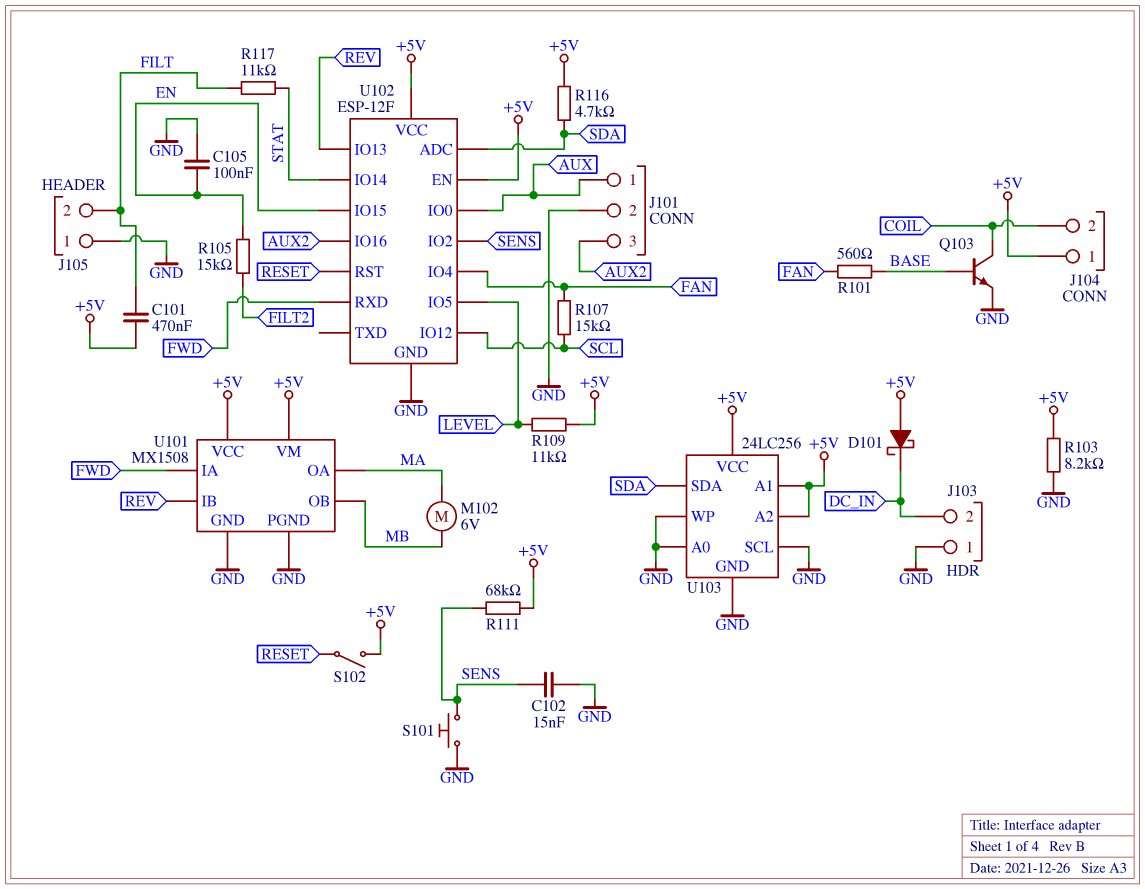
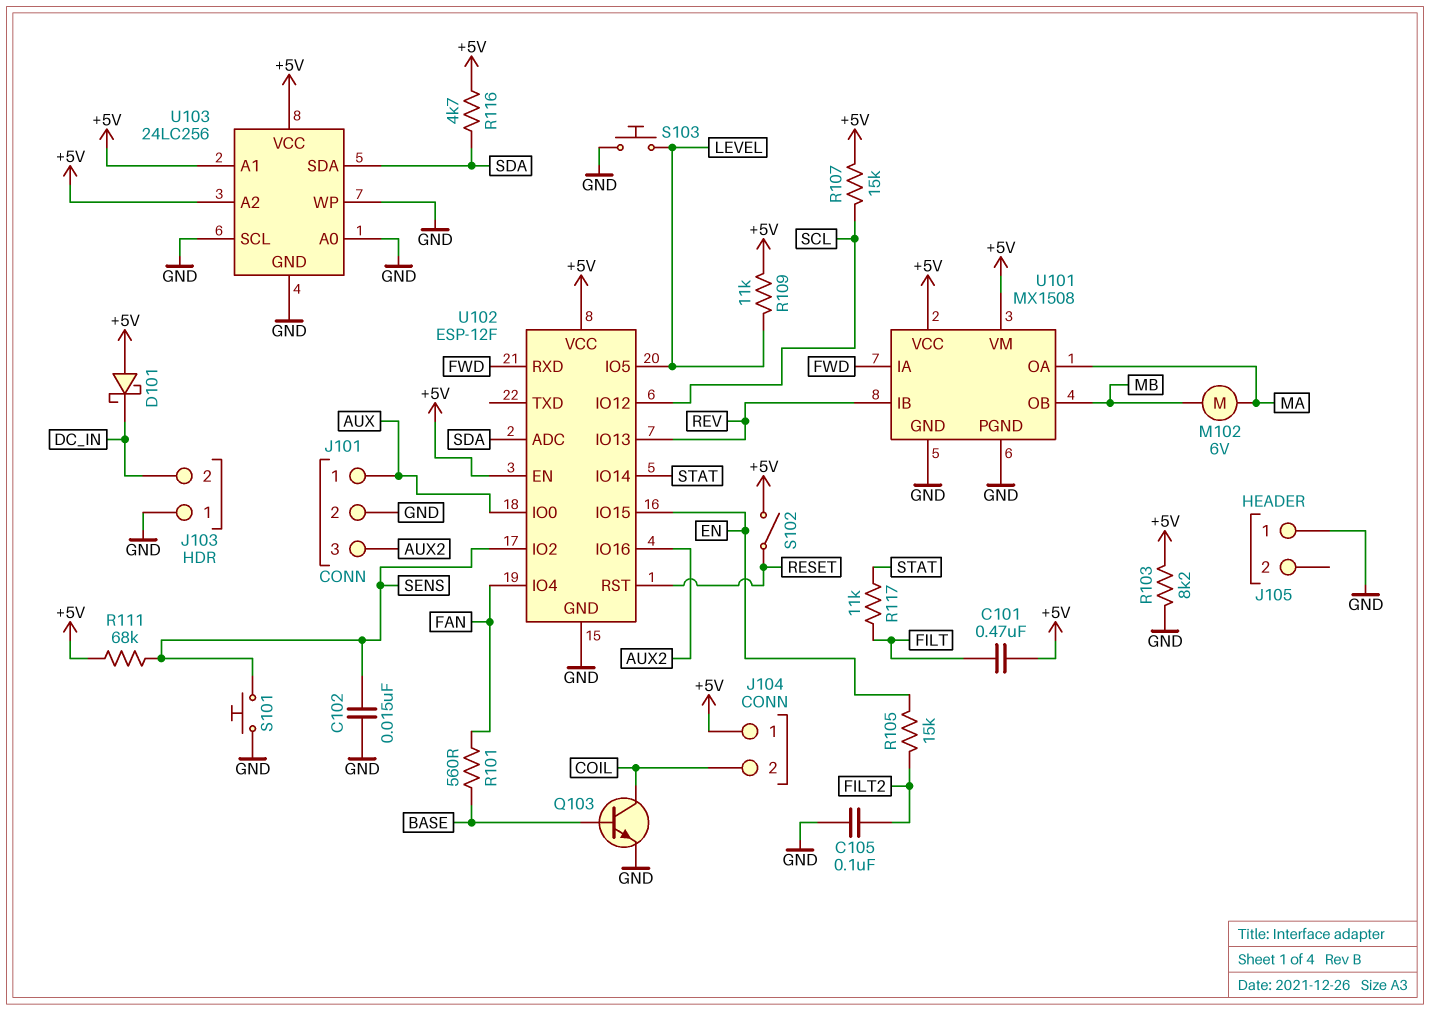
C105: 100nF (EN, GND) -> 100nF (FILT2, GND)
J105 pin 2: FILT -> none
R107: 15k (FAN, SCL) -> 15k (+5V, SCL)
S103: none -> button (GND, LEVEL)

